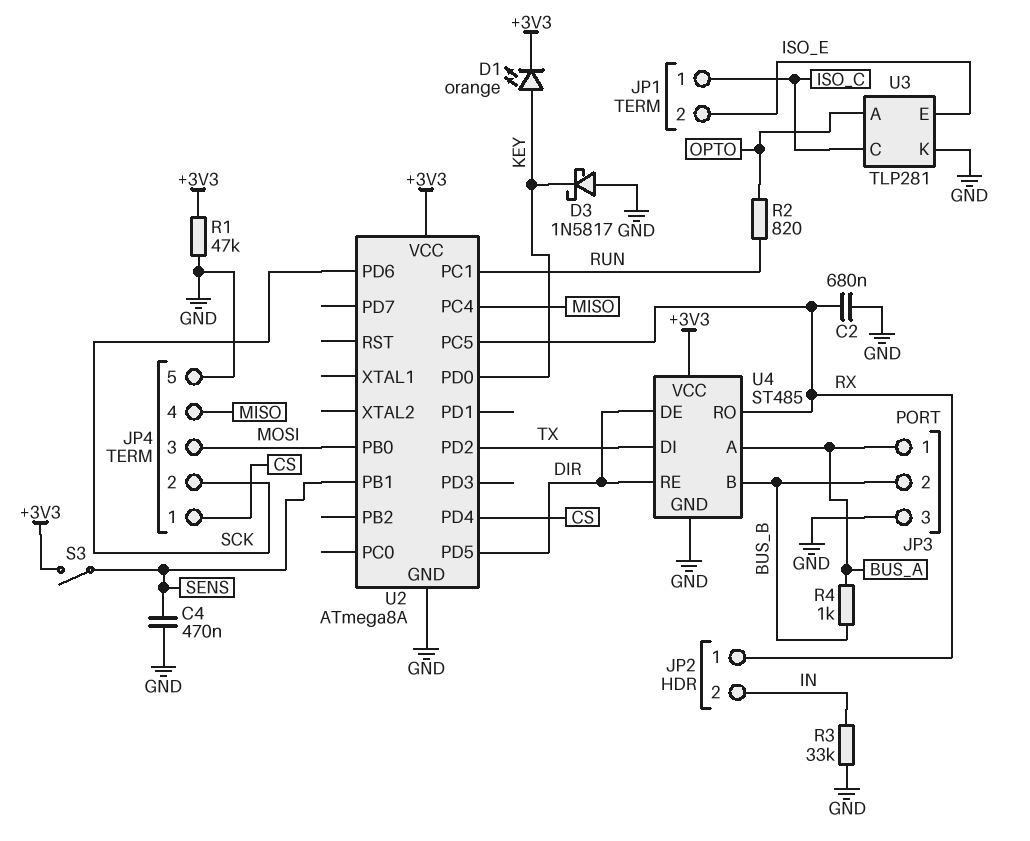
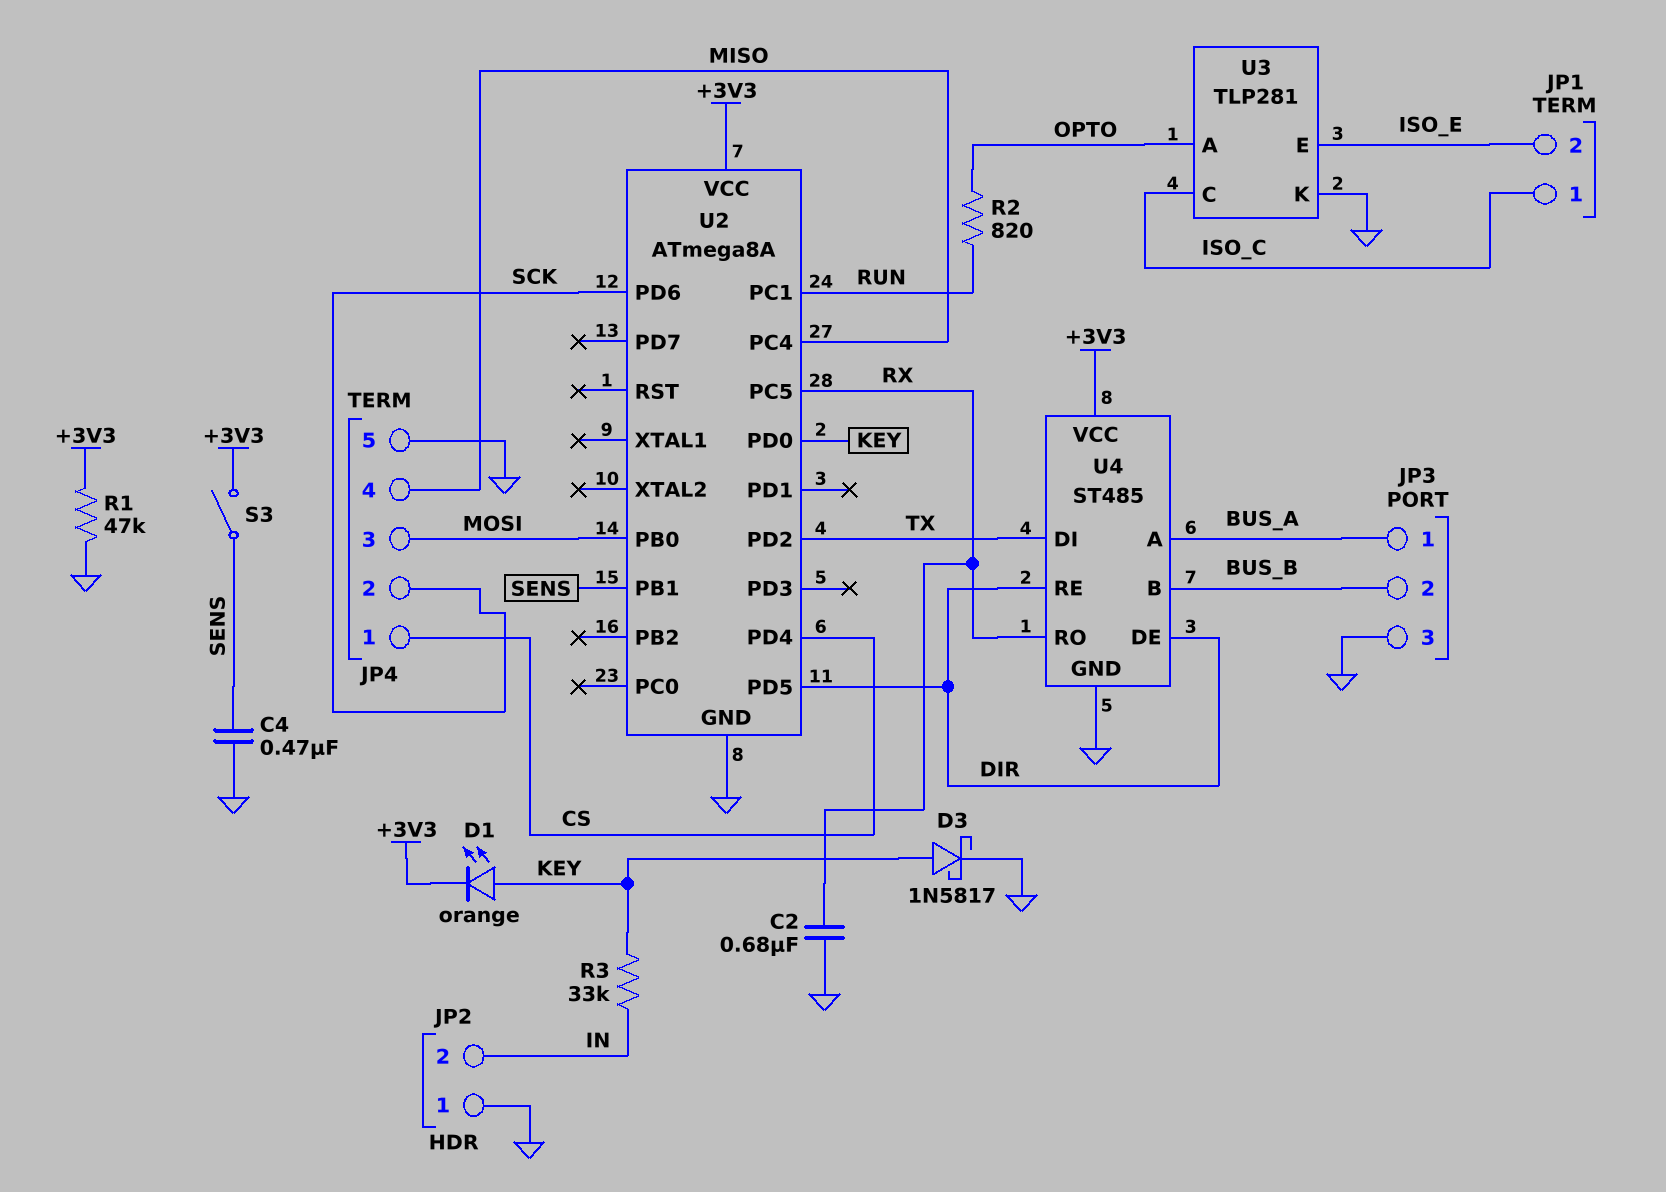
D3: schottky 1N5817 (A GND, K KEY) -> schottky 1N5817 (A KEY, K GND)
JP2 pin 1: RX -> GND
R3: 33k (GND, IN) -> 33k (IN, KEY)
R4: 1k (BUS_A, BUS_B) -> none

